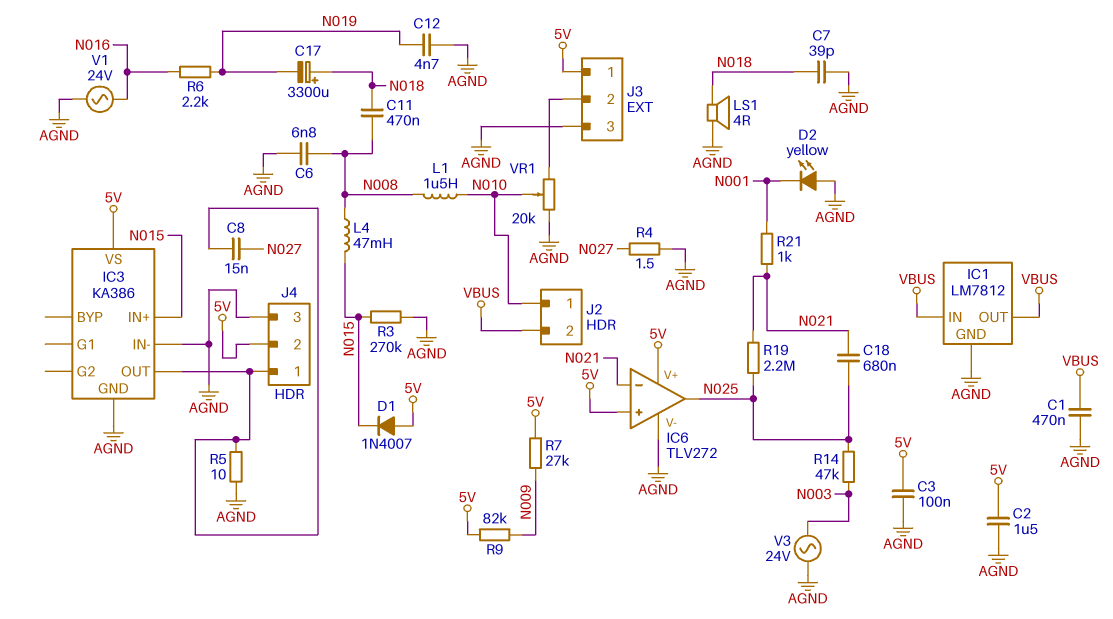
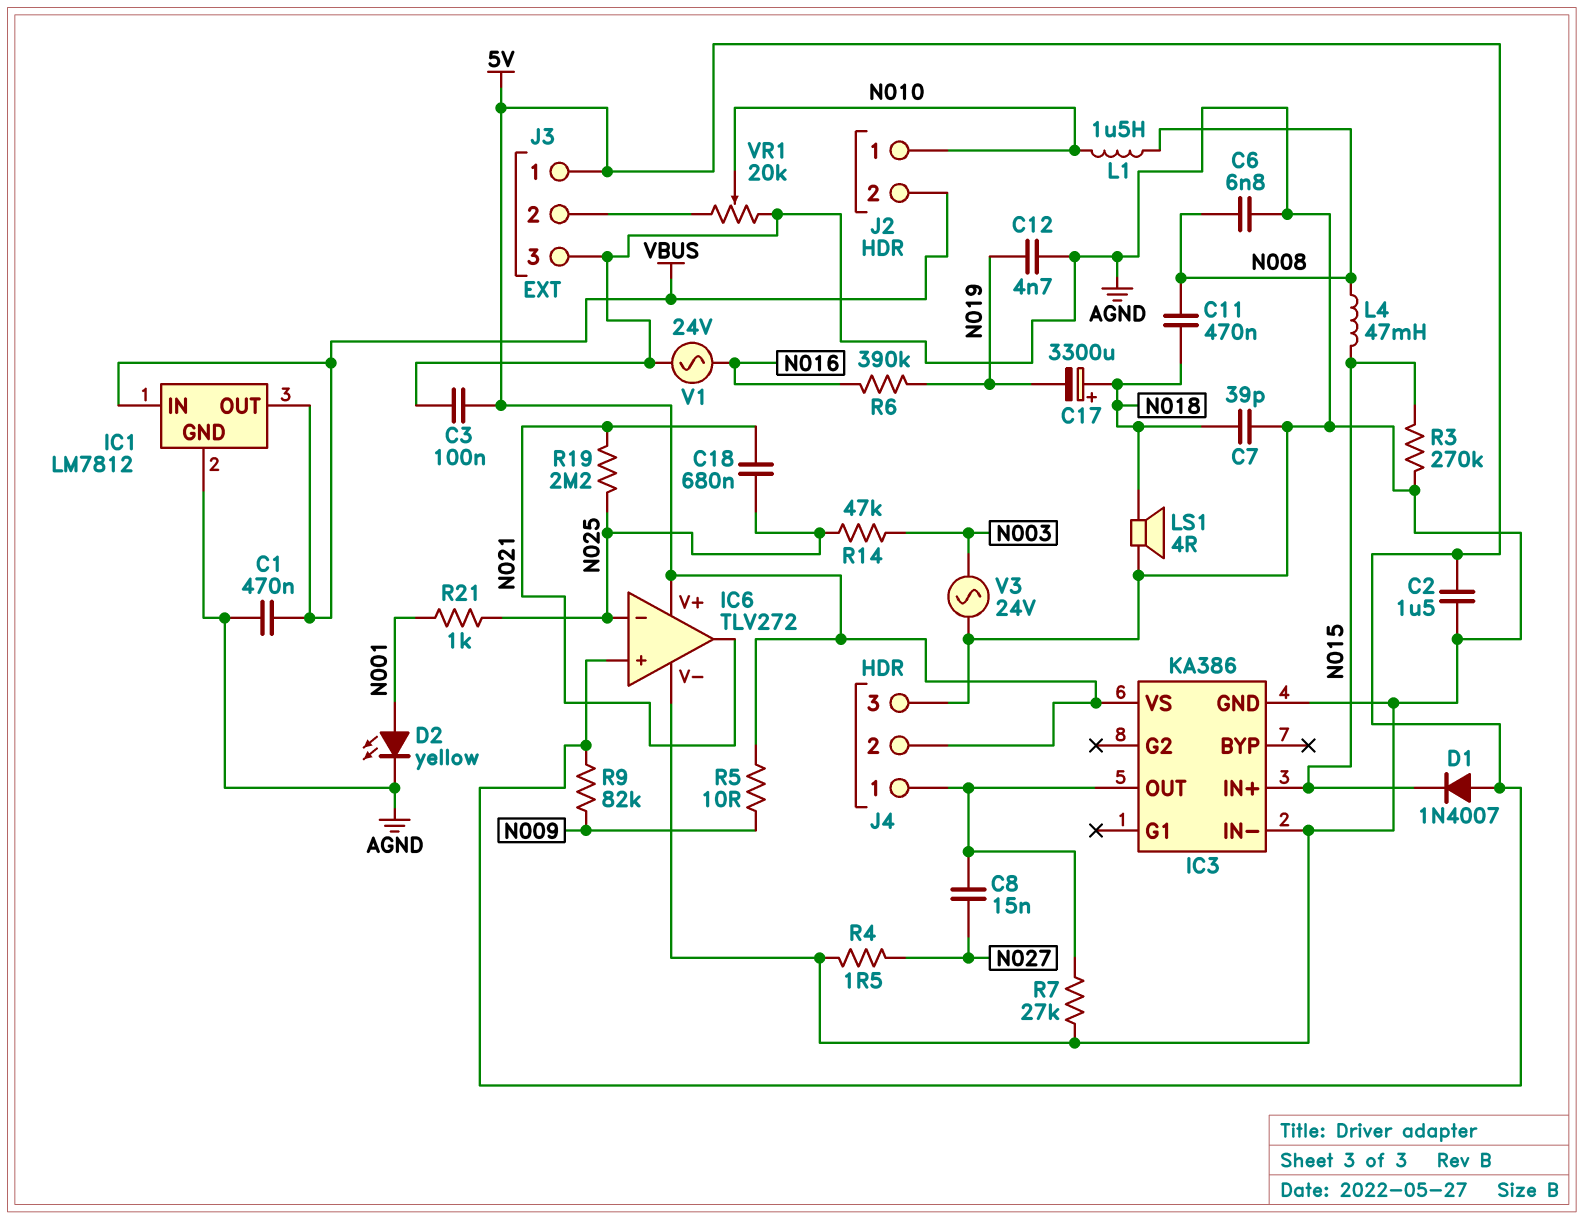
D2: LED yellow (A AGND, K N001) -> LED yellow (A N001, K AGND)
IC6 pin in-: N021 -> N025
IC6 pin out: N025 -> N021
R5: 10 (AGND, IC3/OUT) -> 10 (5V, N009)
R6: 2.2k (N016, N019) -> 390k (N016, N019)
R7: 27k (5V, N009) -> 27k (AGND, IC3/OUT)
R21: 1k (N001, N021) -> 1k (N001, N025)

